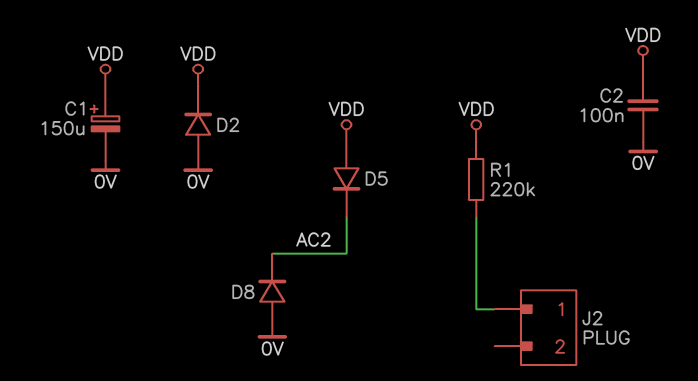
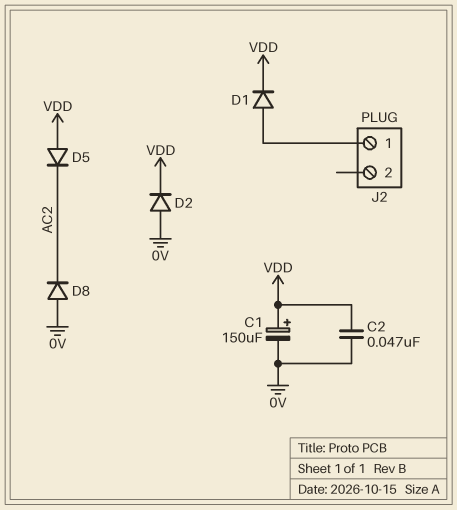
C2: 100nF (0V, VDD) -> 47nF (0V, VDD)
D1: none -> diode (A J2/1, K VDD)
R1: 220k (J2/1, VDD) -> none

